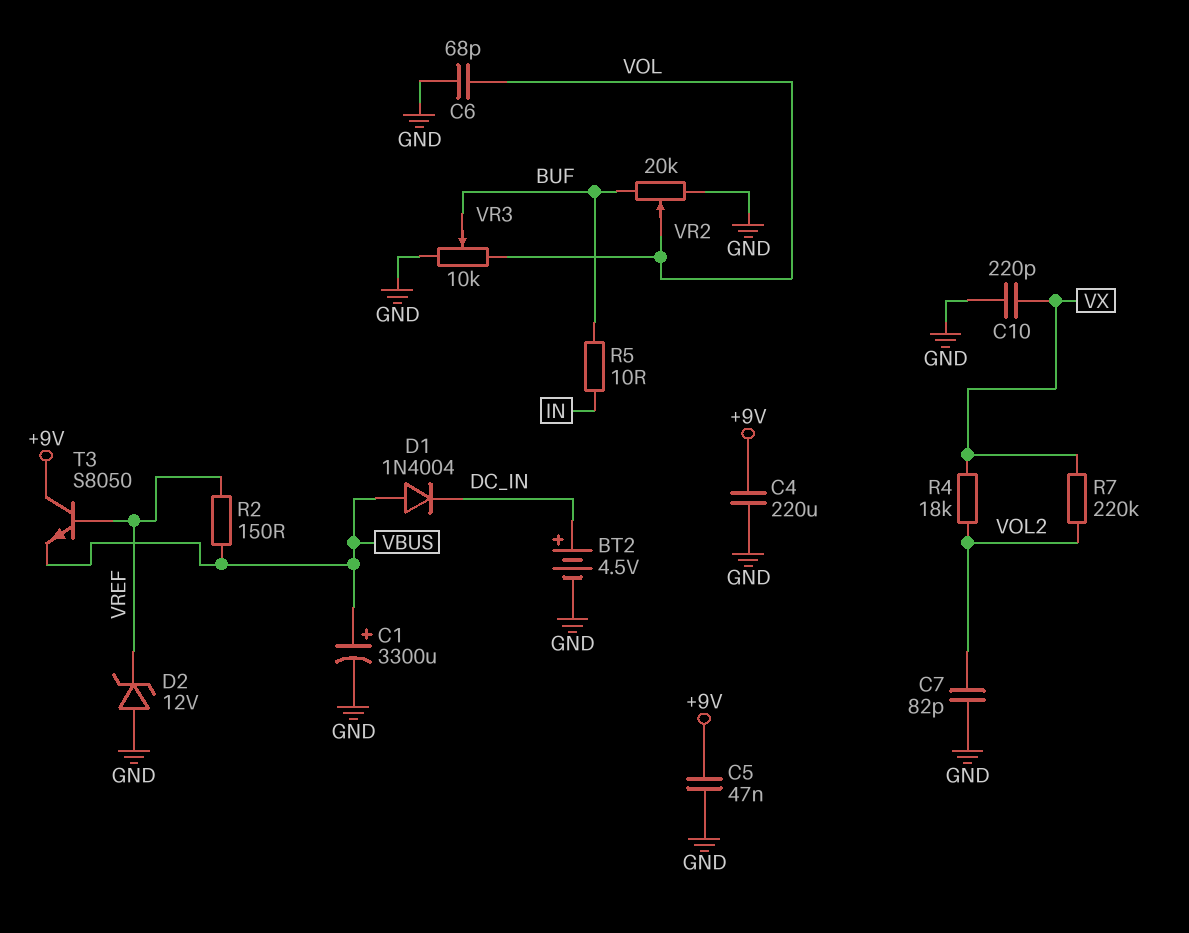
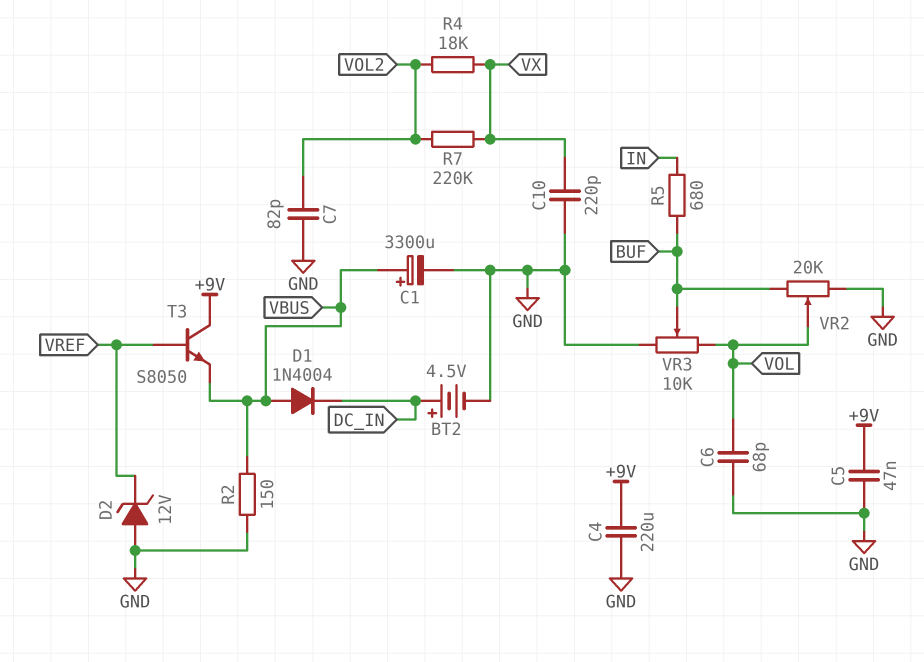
R2: 150 (VBUS, VREF) -> 150 (GND, VBUS)
R5: 10 (BUF, IN) -> 680 (BUF, IN)

